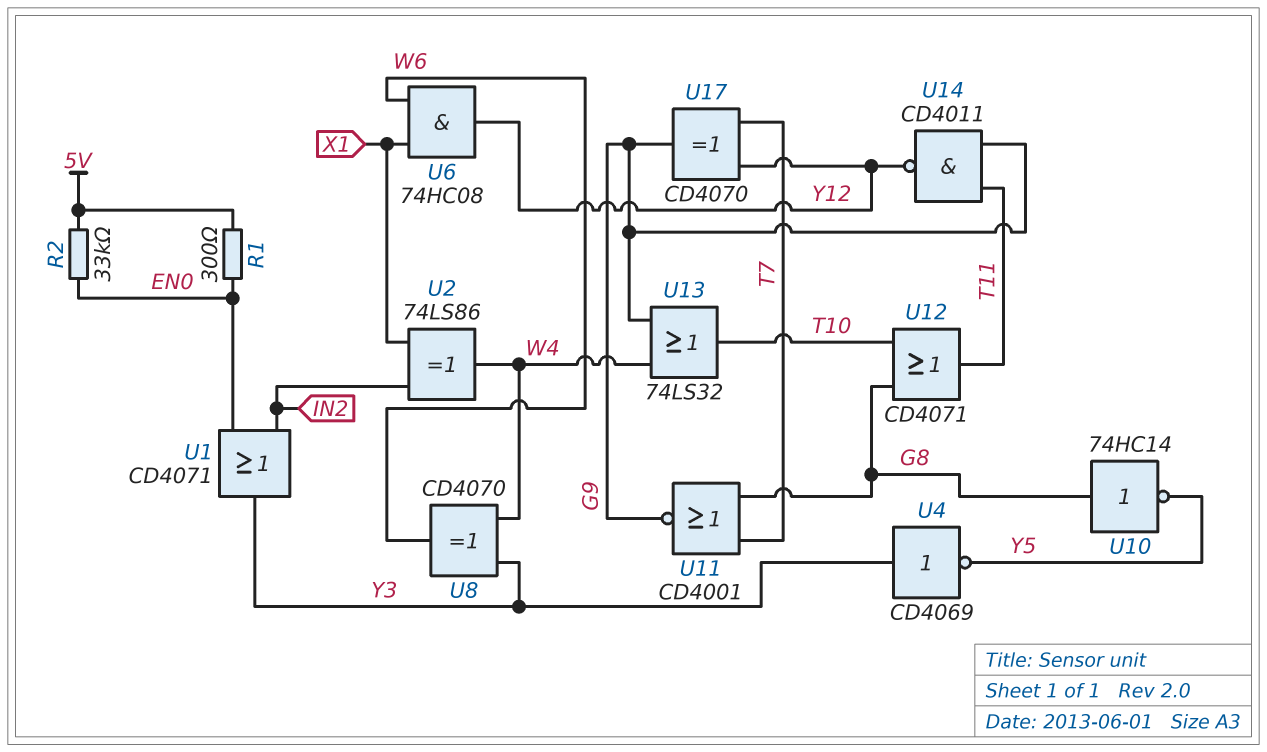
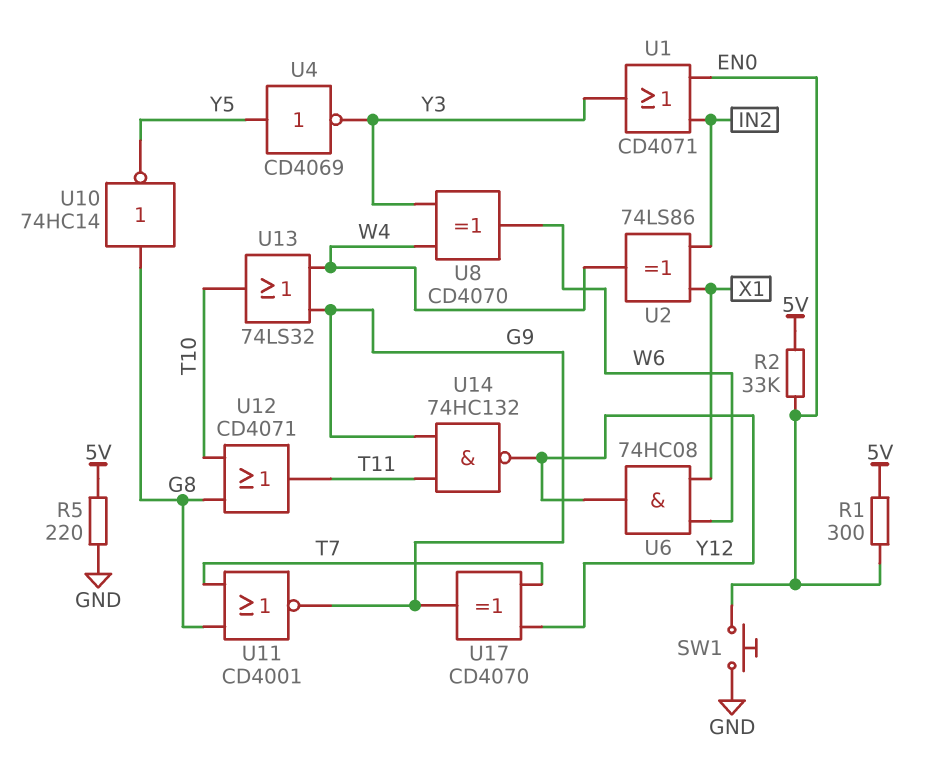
R5: none -> 220 (5V, GND)
SW1: none -> button (EN0, GND)
U4: NOT CD4069 (in Y3, out Y5) -> NOT CD4069 (in Y5, out Y3)
U14: NAND CD4011 (in G9, in T11, out Y12) -> NAND 74HC132 (in G9, in T11, out Y12)

